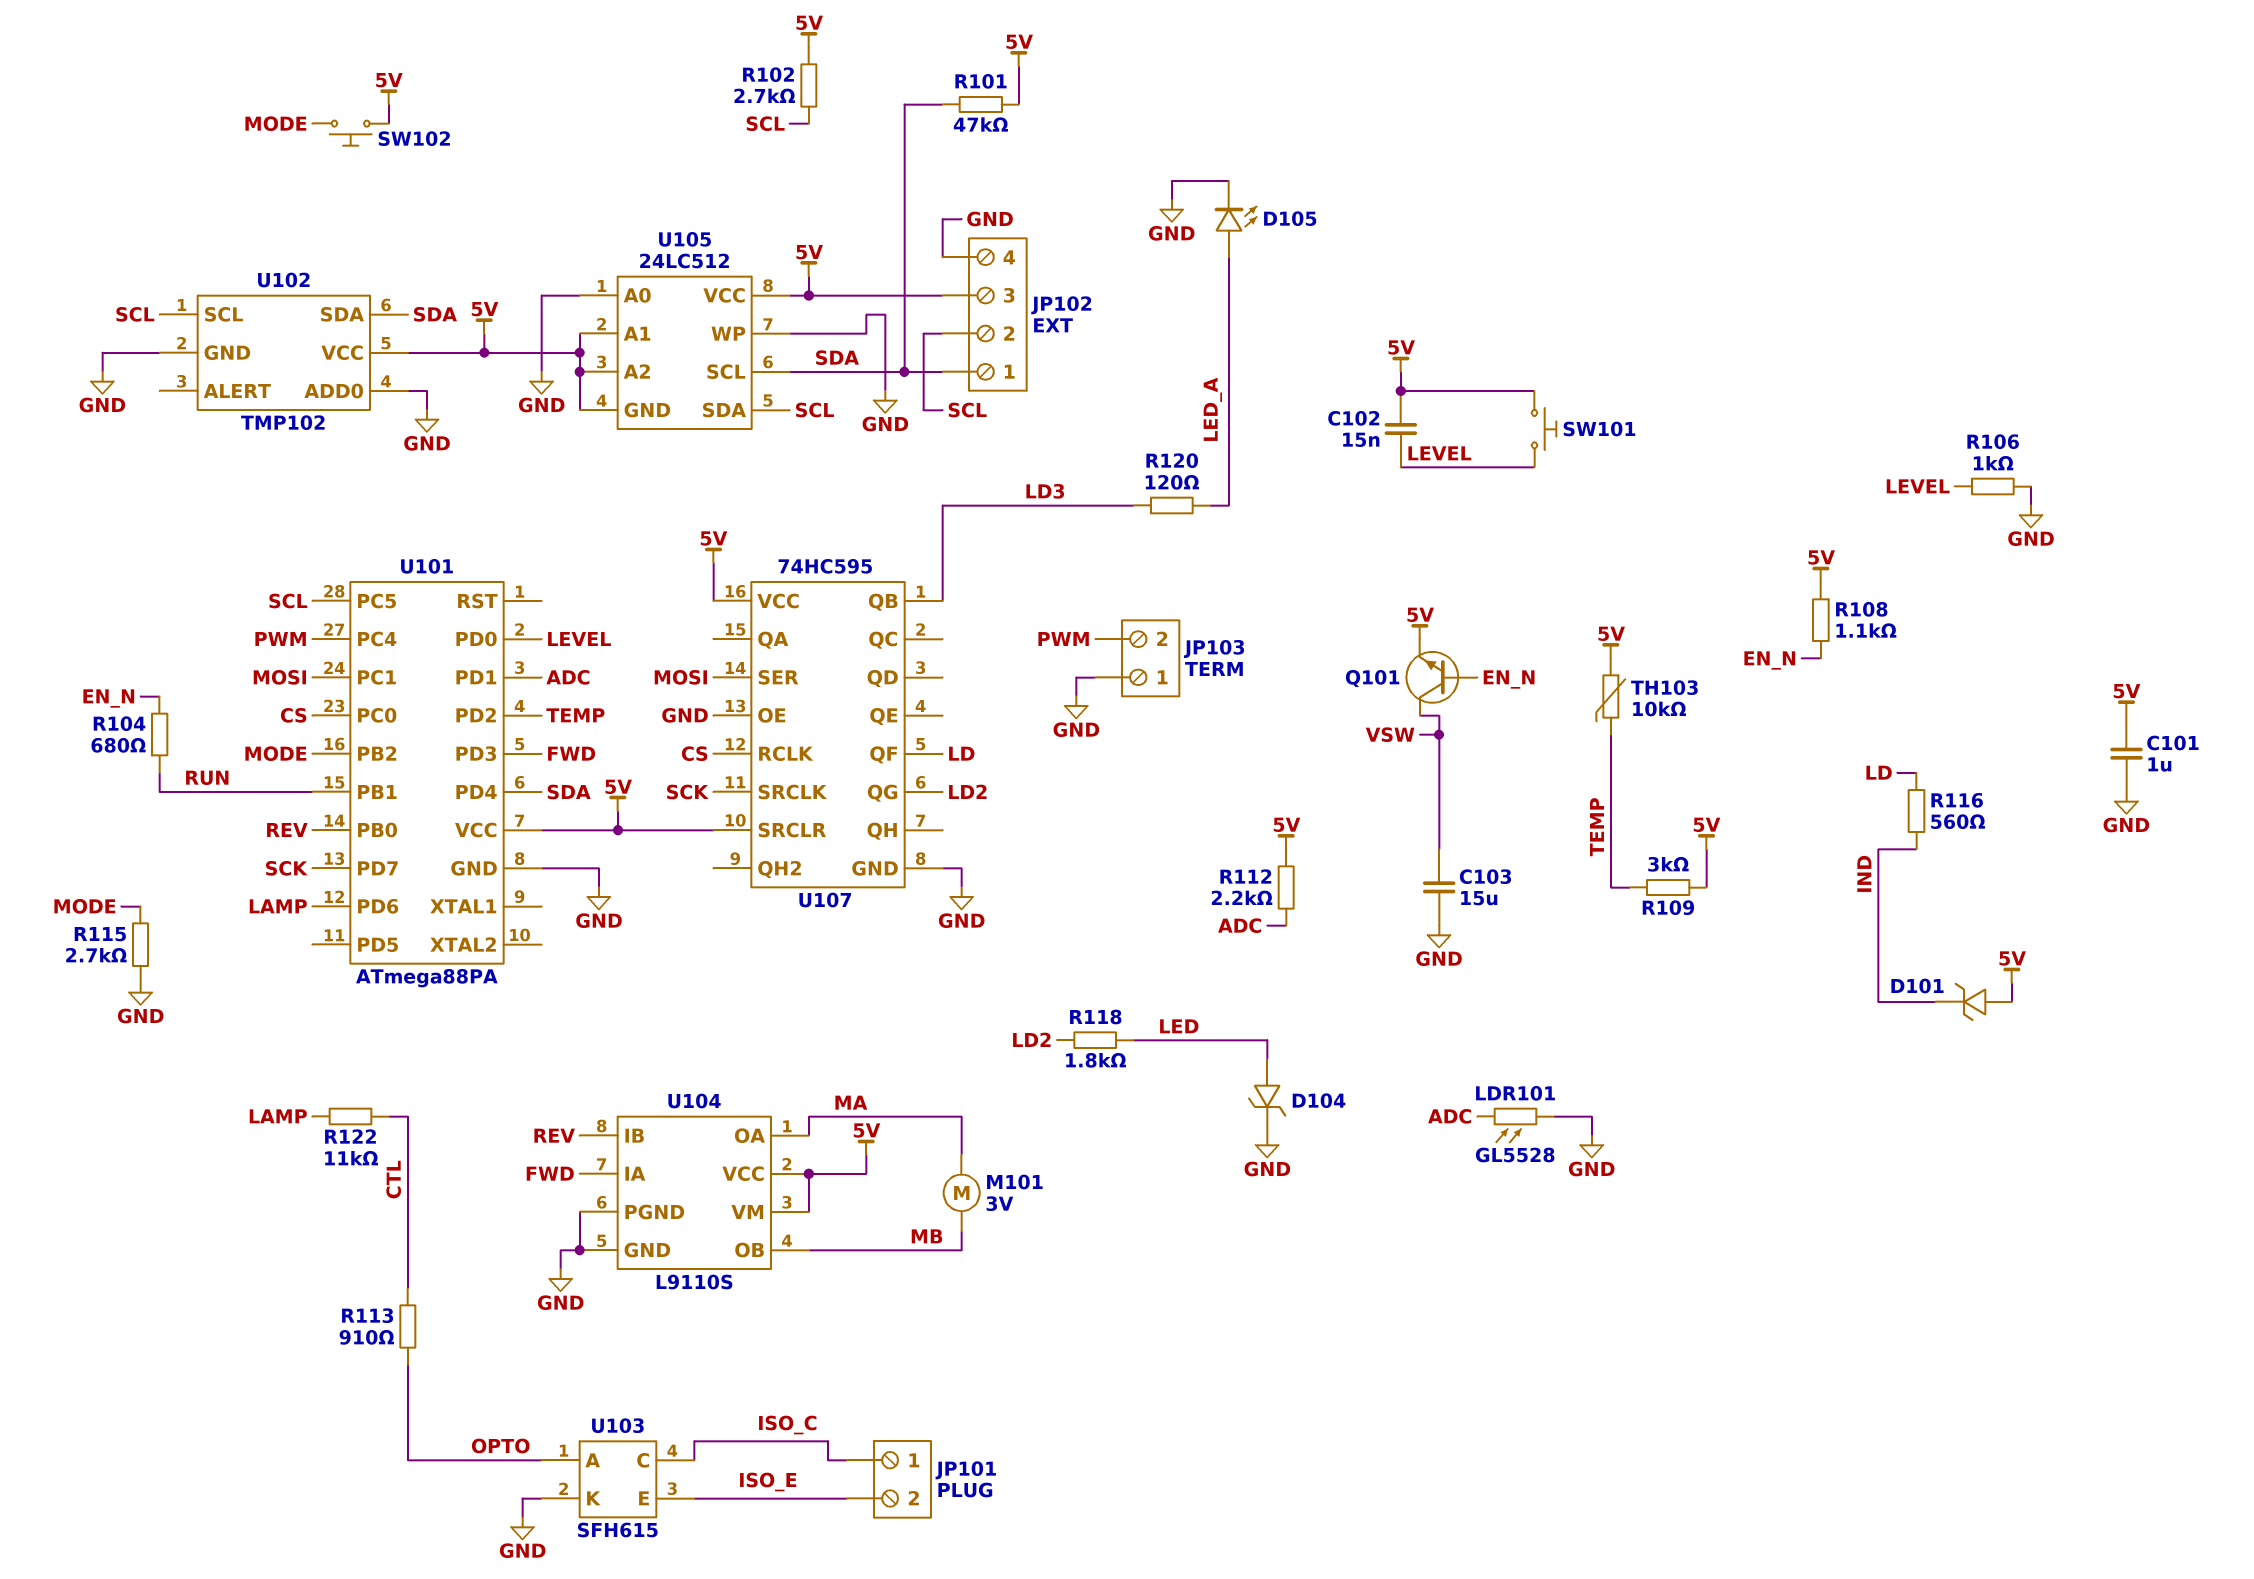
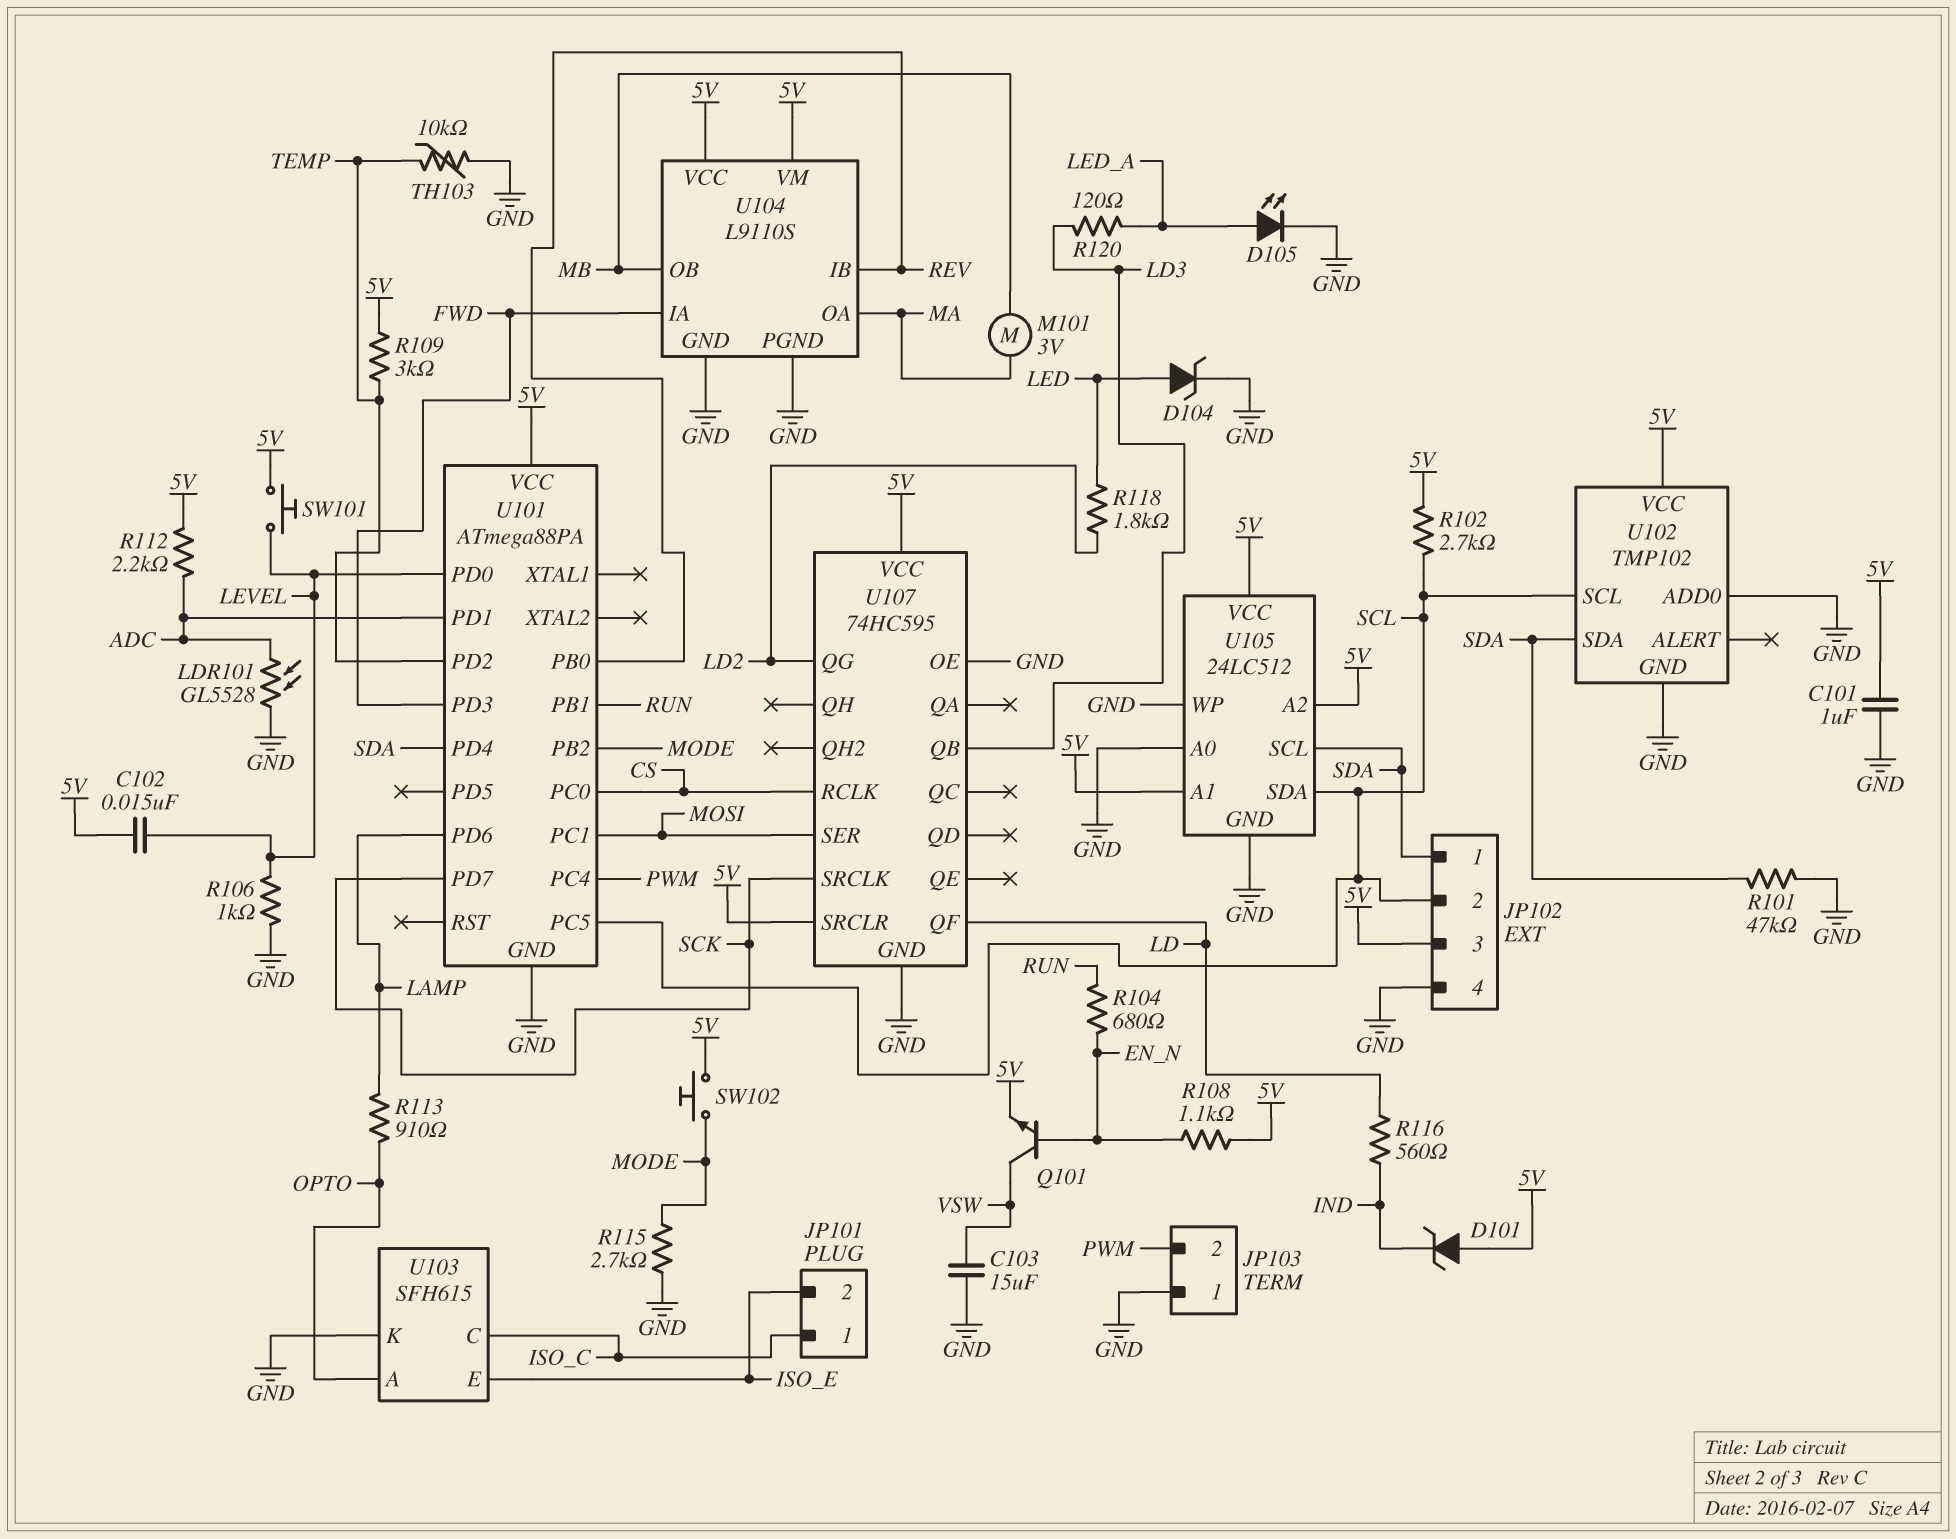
R101: 47k (5V, SDA) -> 47k (GND, SDA)
R113: 910 (CTL, OPTO) -> 910 (LAMP, OPTO)
R122: 11k (CTL, LAMP) -> none
TH103: 10k (5V, TEMP) -> 10k (GND, TEMP)
U105 pin GND: 5V -> GND

